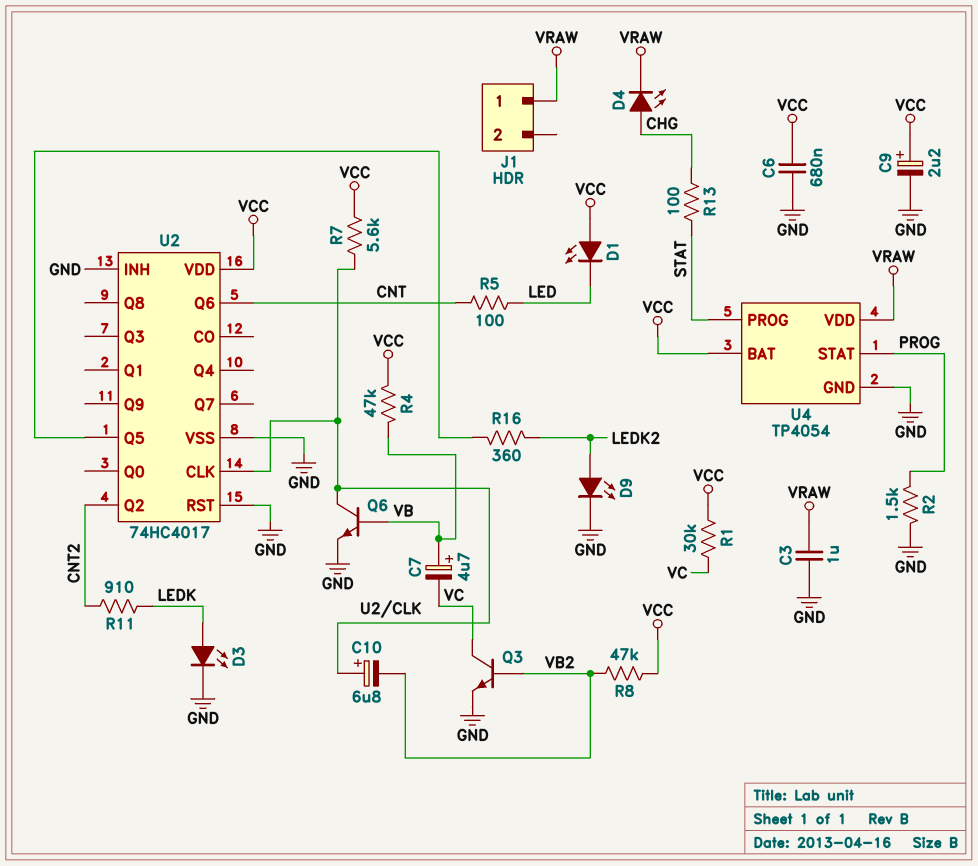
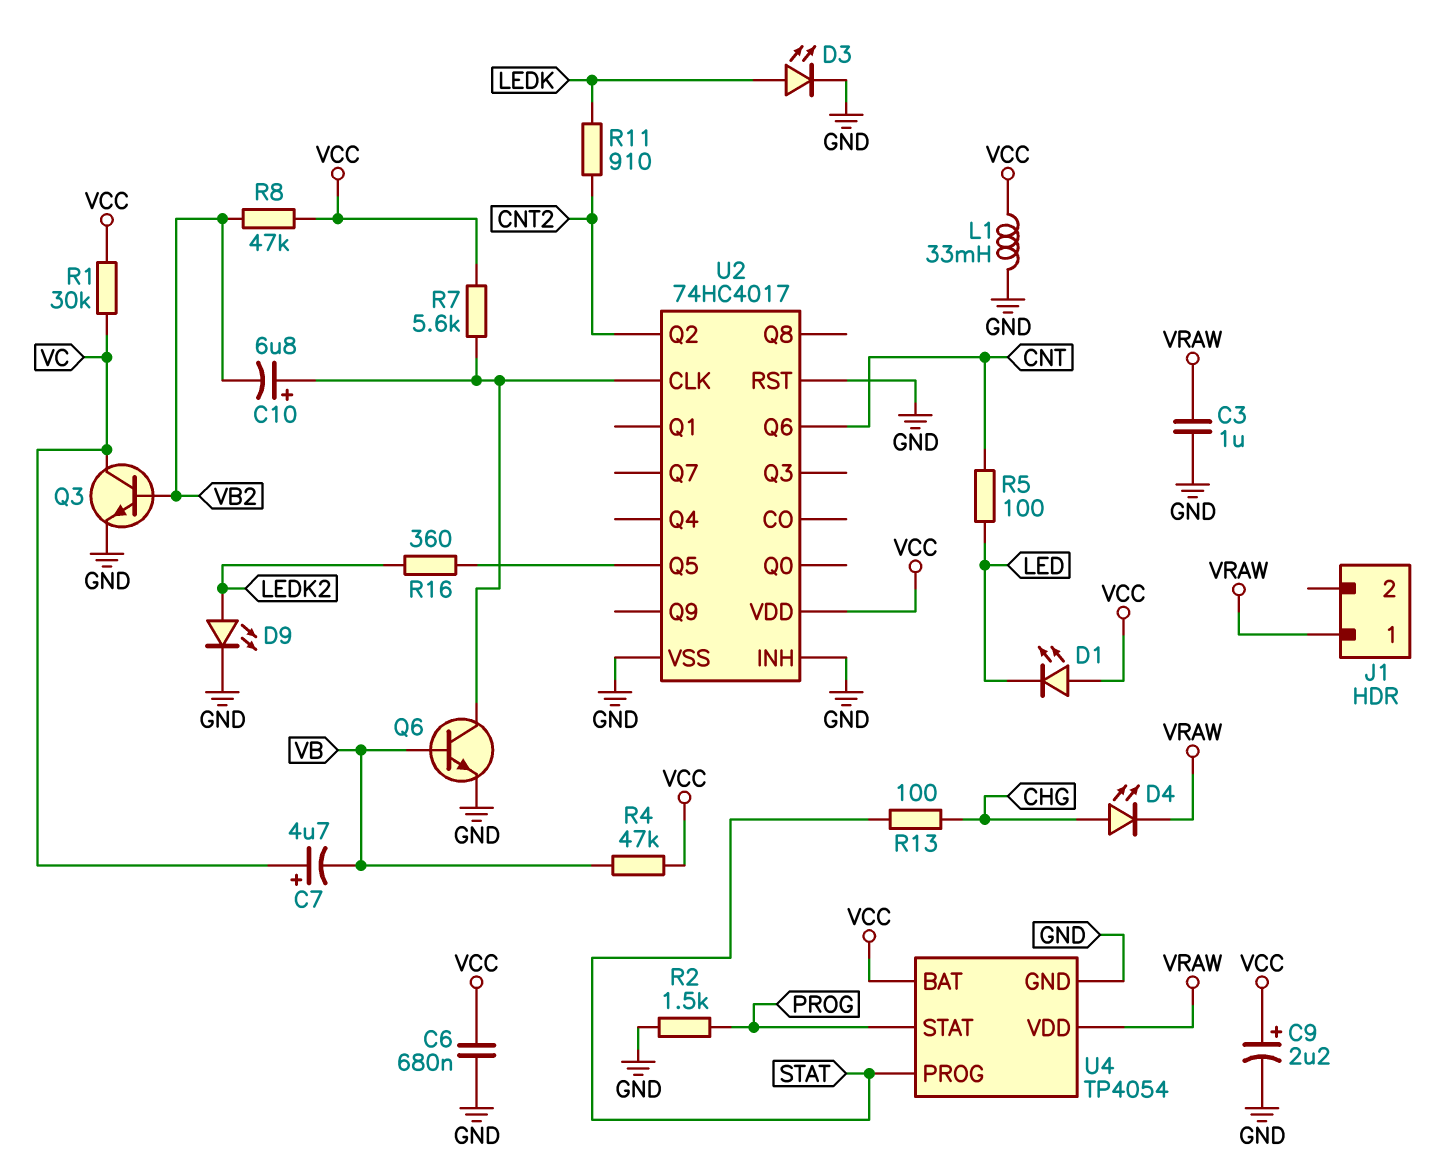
C7: 4.7uF (plus VB, minus VC) -> 4.7uF (plus VC, minus VB)
L1: none -> 33mH (GND, VCC)

